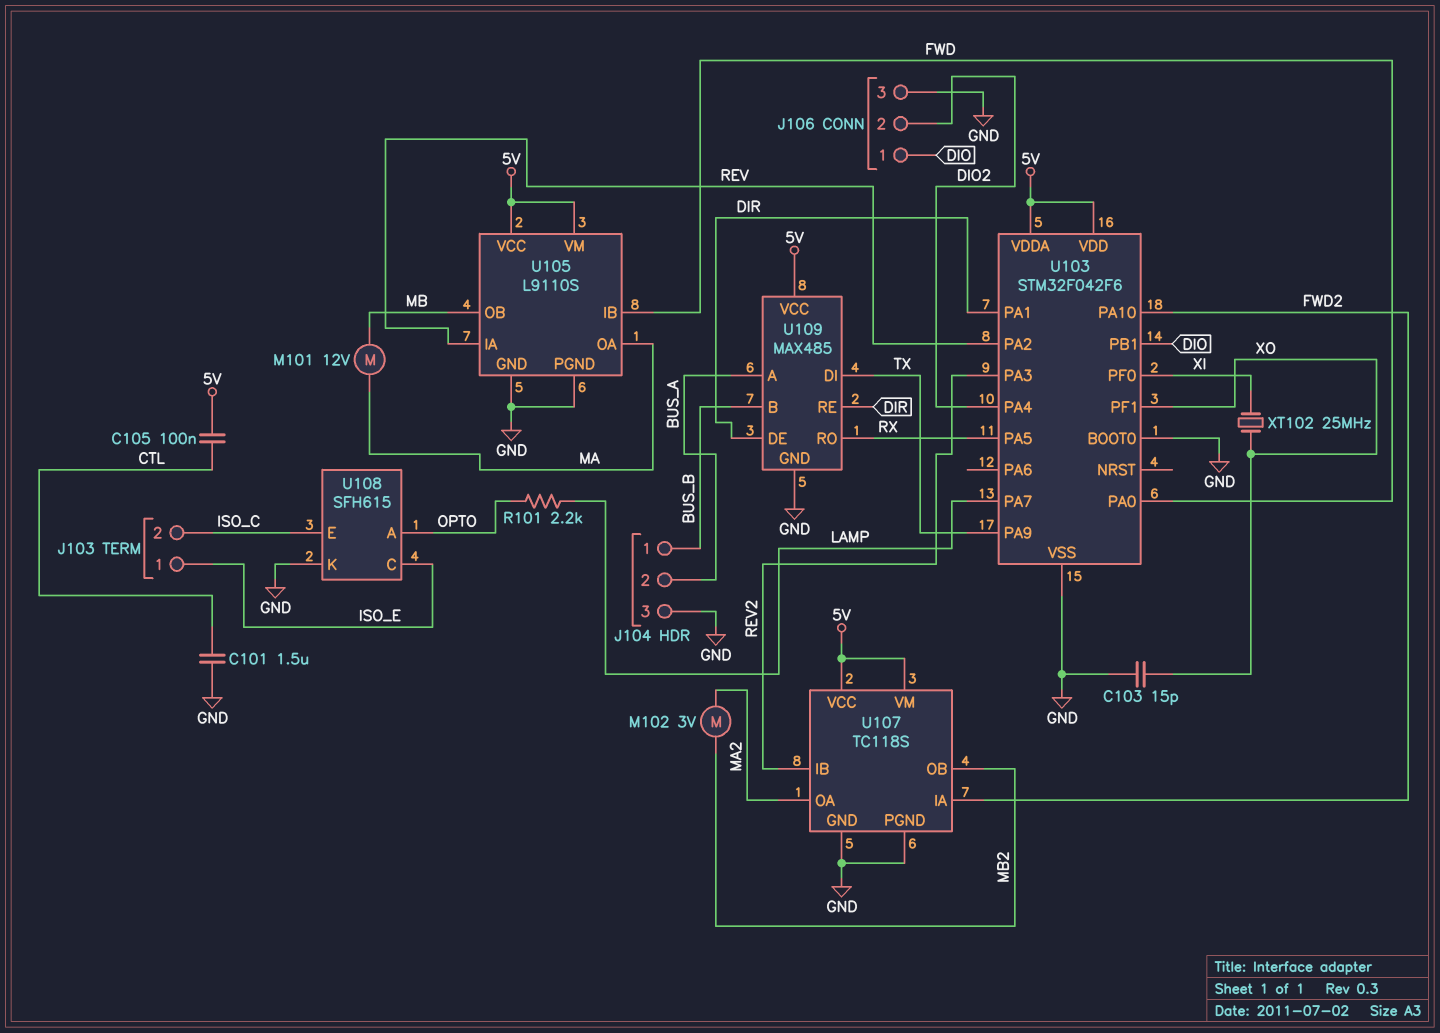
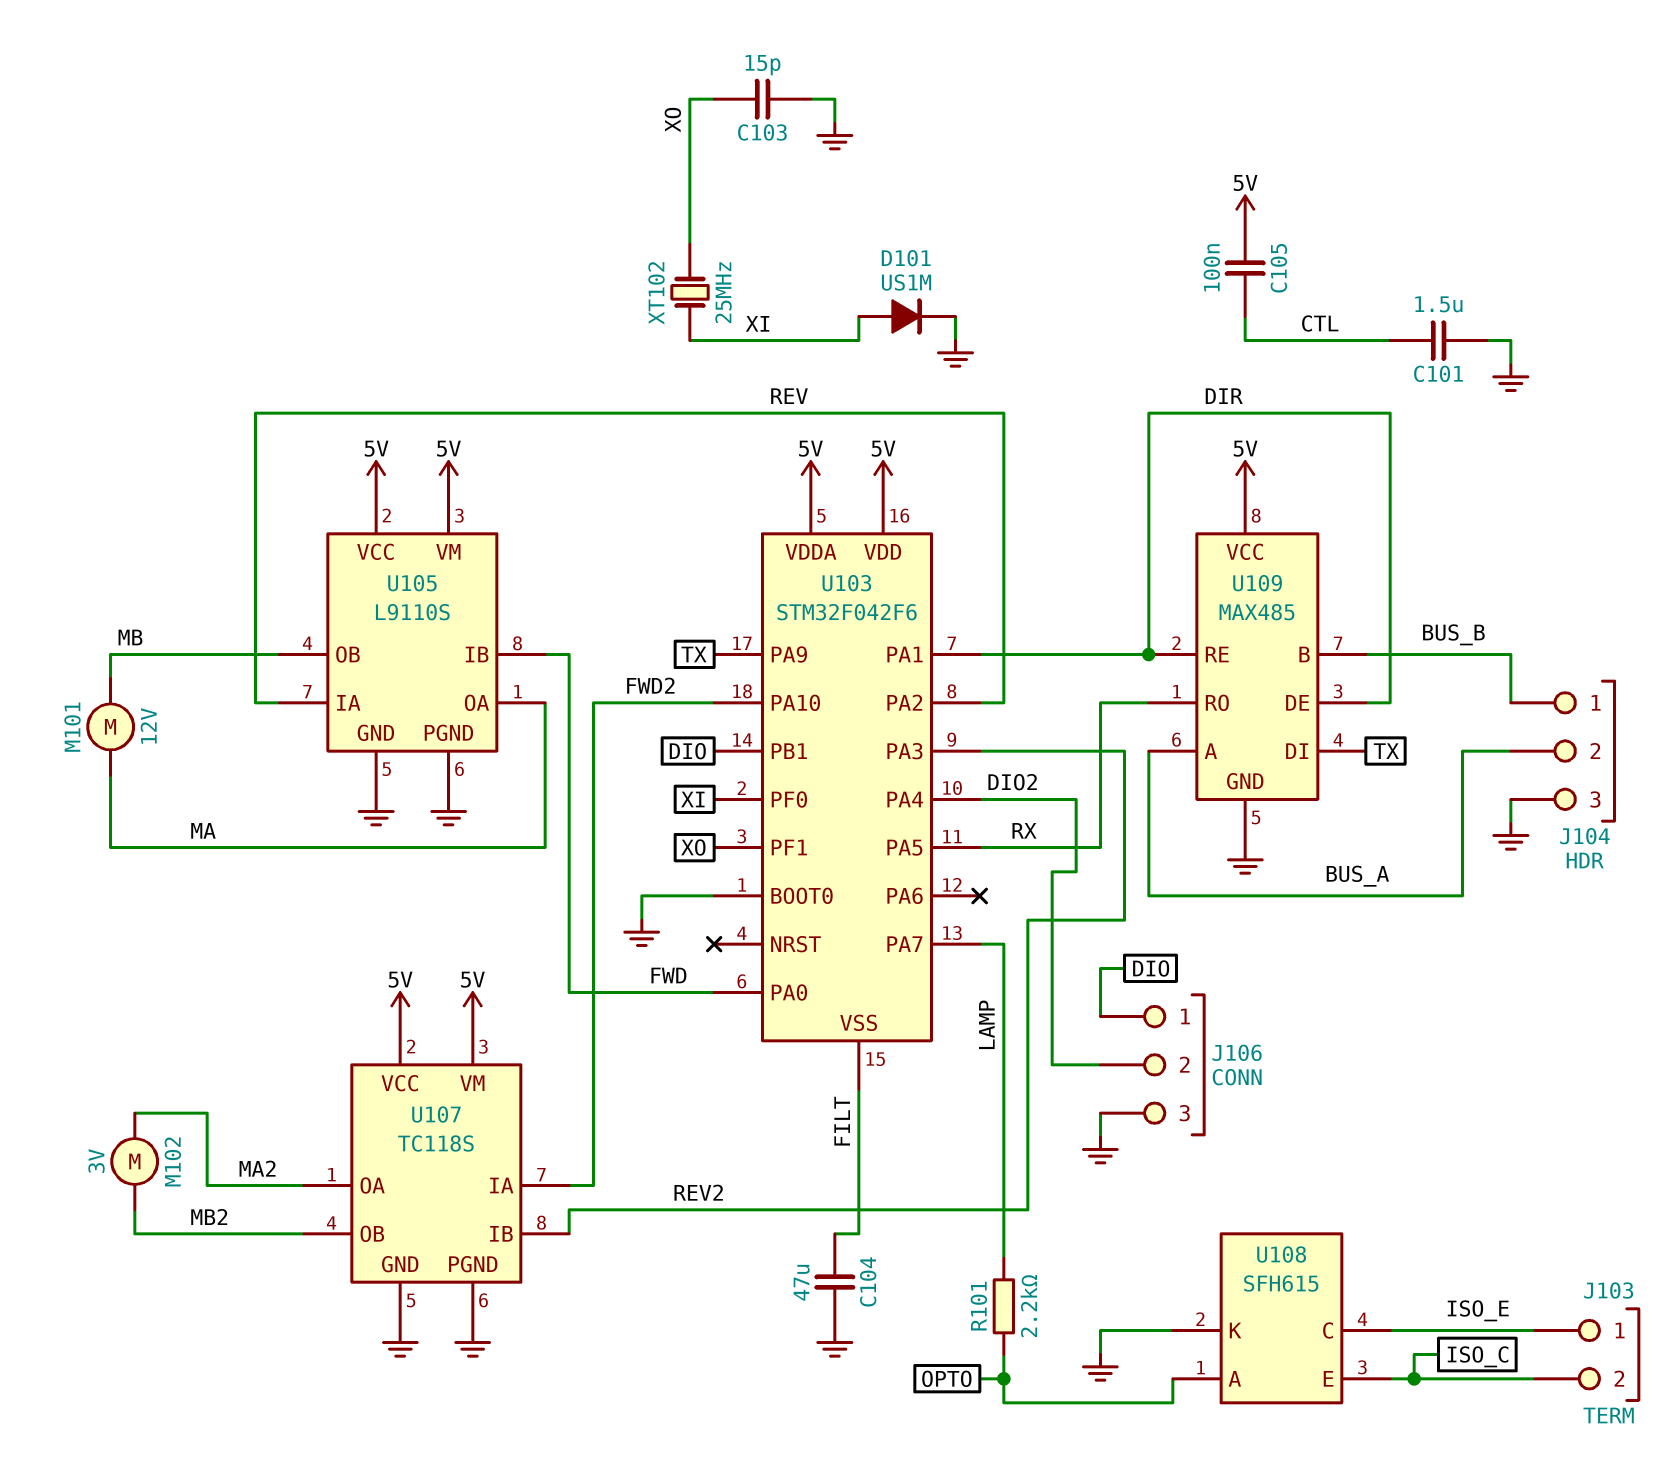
C104: none -> 47uF (FILT, GND)
D101: none -> diode US1M (A XI, K GND)
U103 pin VSS: GND -> FILT

